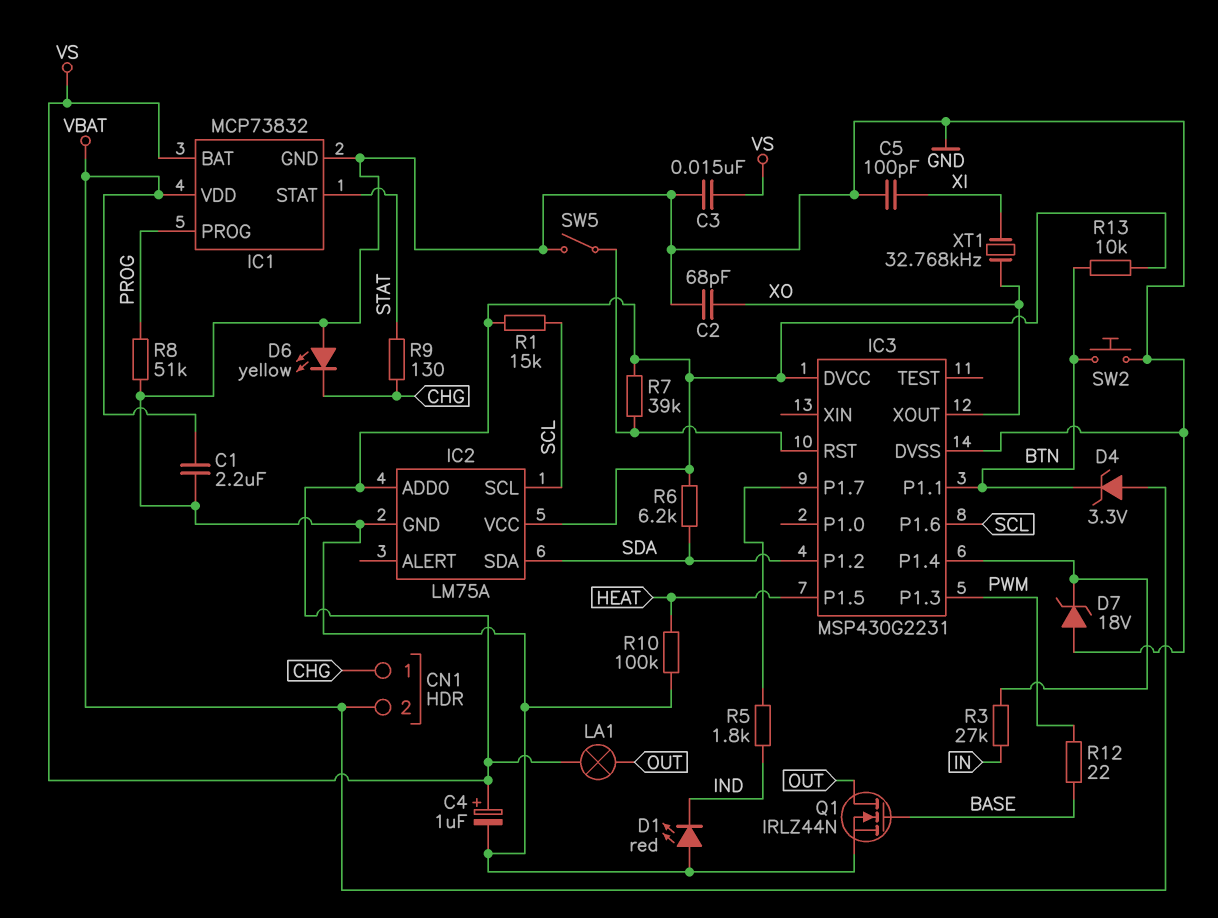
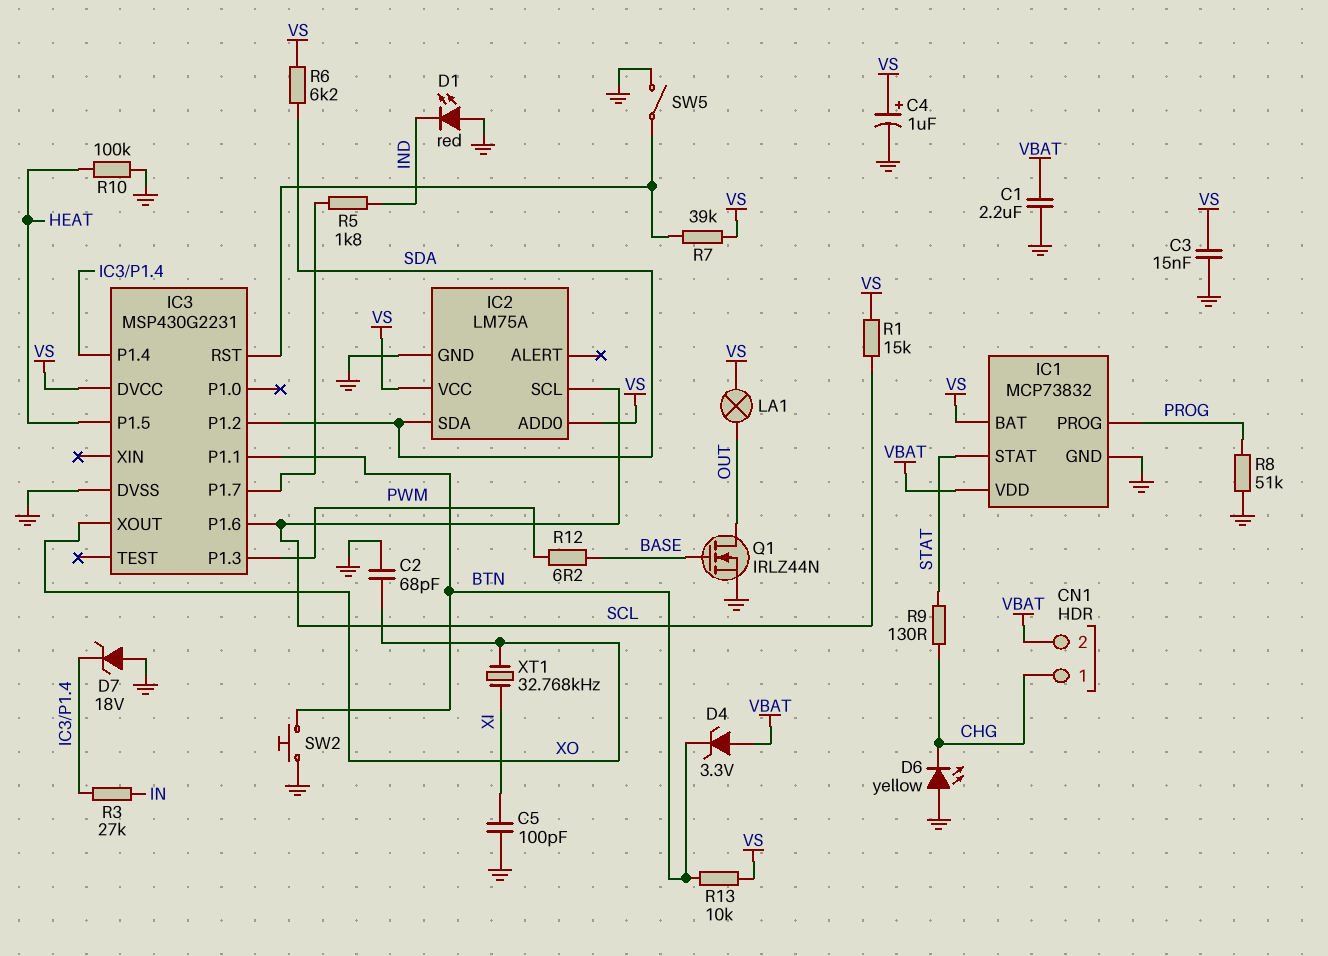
R12: 22 (BASE, PWM) -> 6.2 (BASE, PWM)

